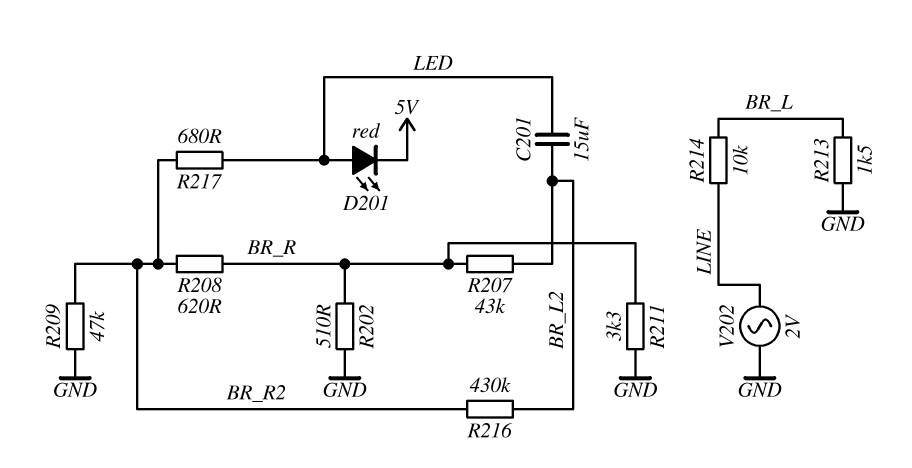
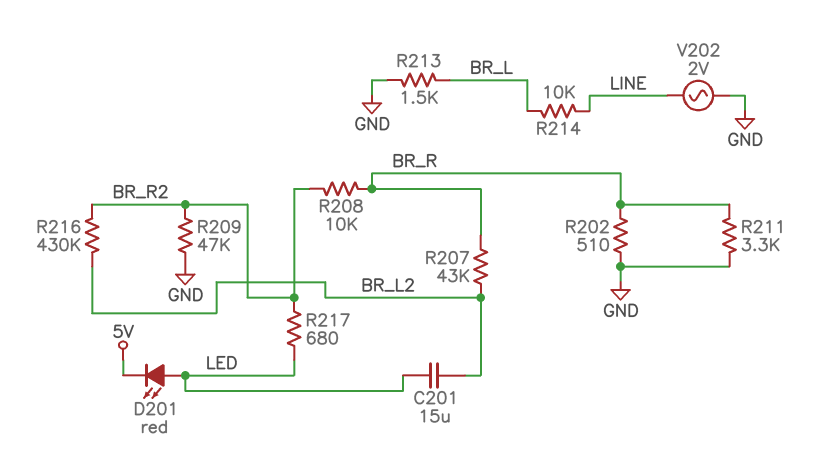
R208: 620 (BR_R, BR_R2) -> 10k (BR_R, BR_R2)

